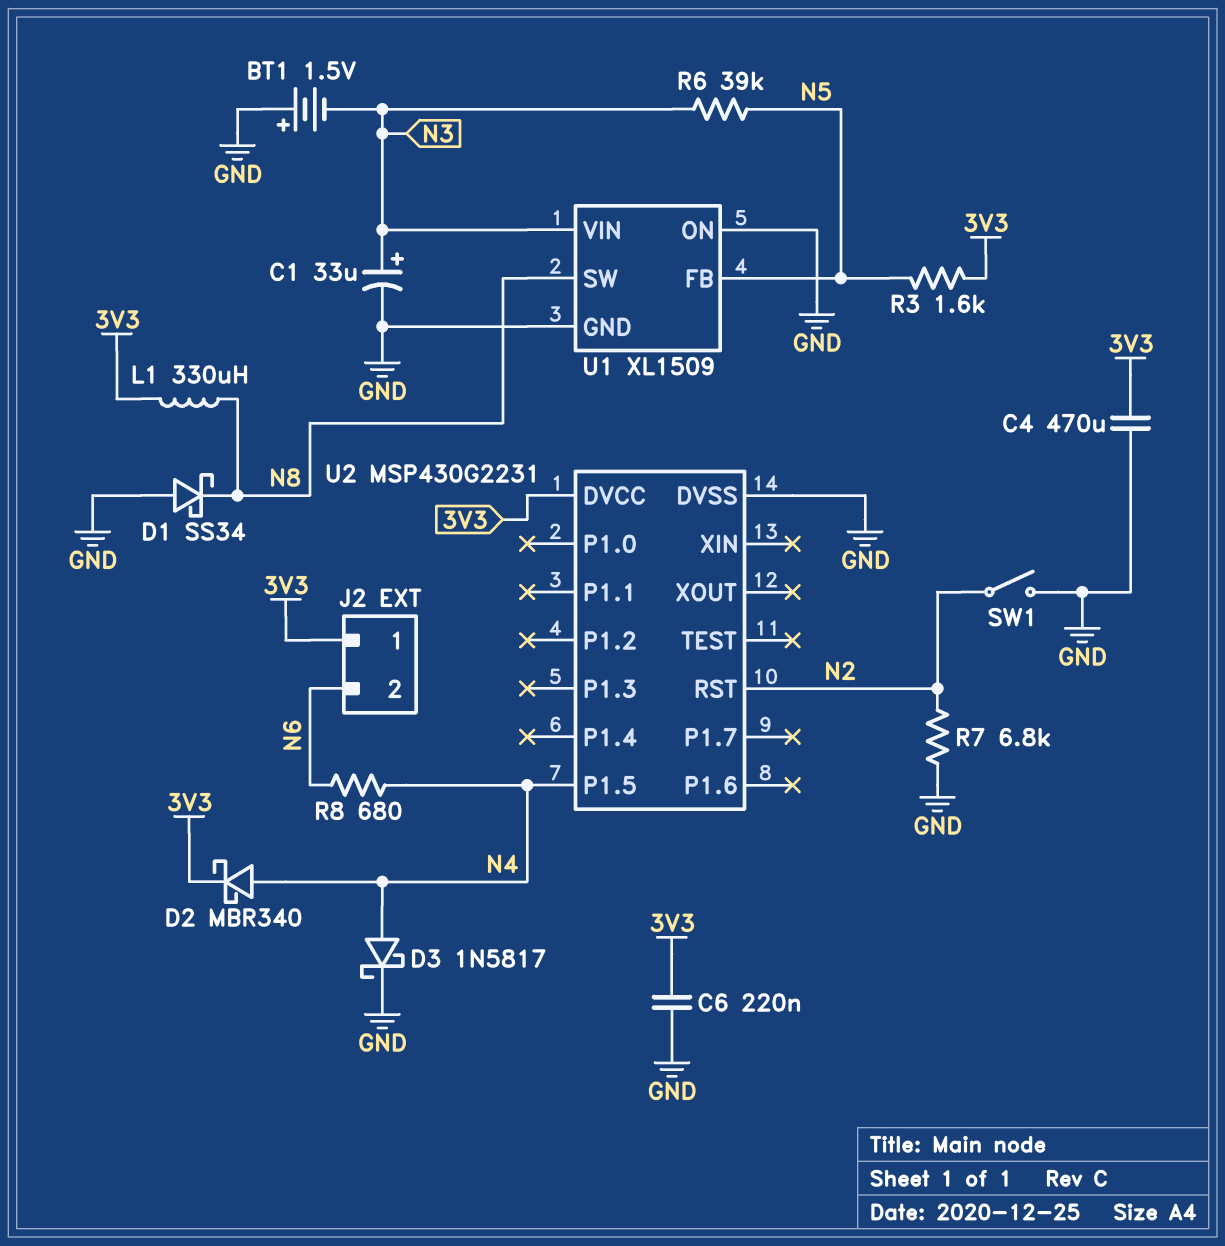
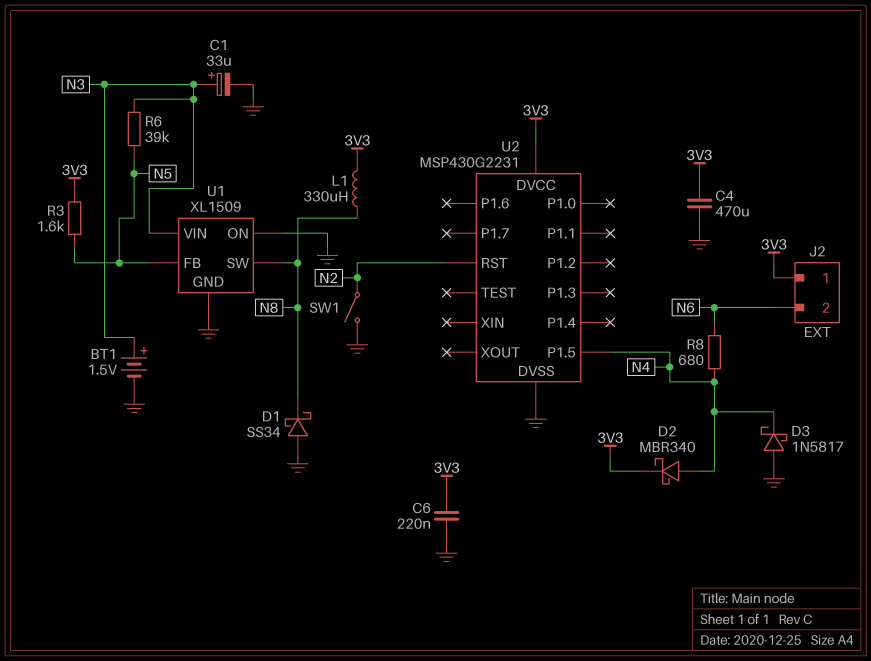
BT1: 1.5V (plus GND, minus N3) -> 1.5V (plus N3, minus GND)
D3: schottky 1N5817 (A N4, K GND) -> schottky 1N5817 (A GND, K N4)
R7: 6.8k (GND, N2) -> none

